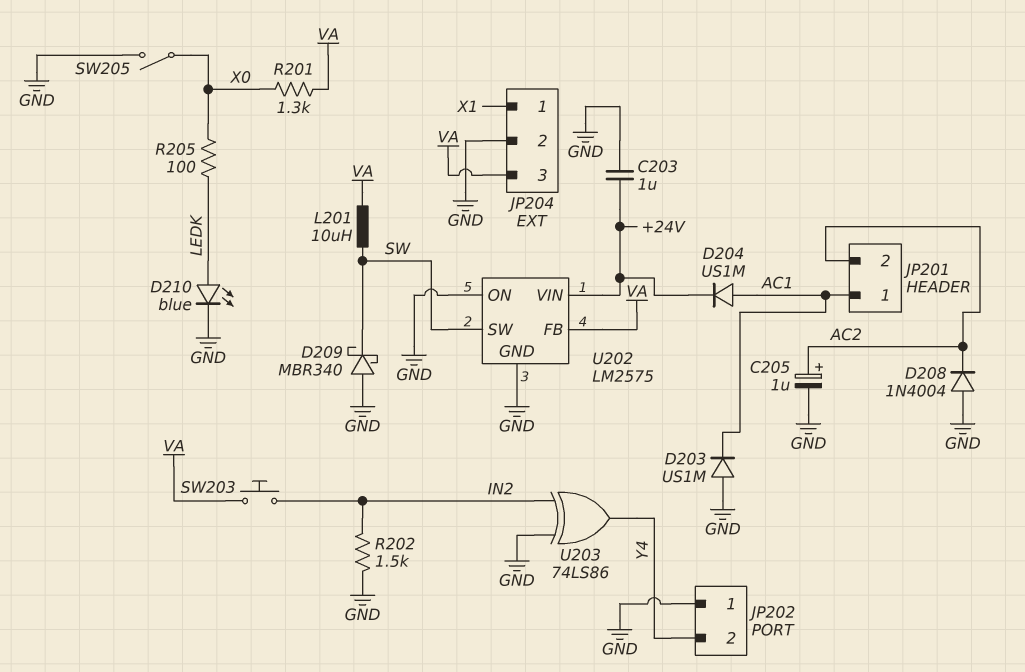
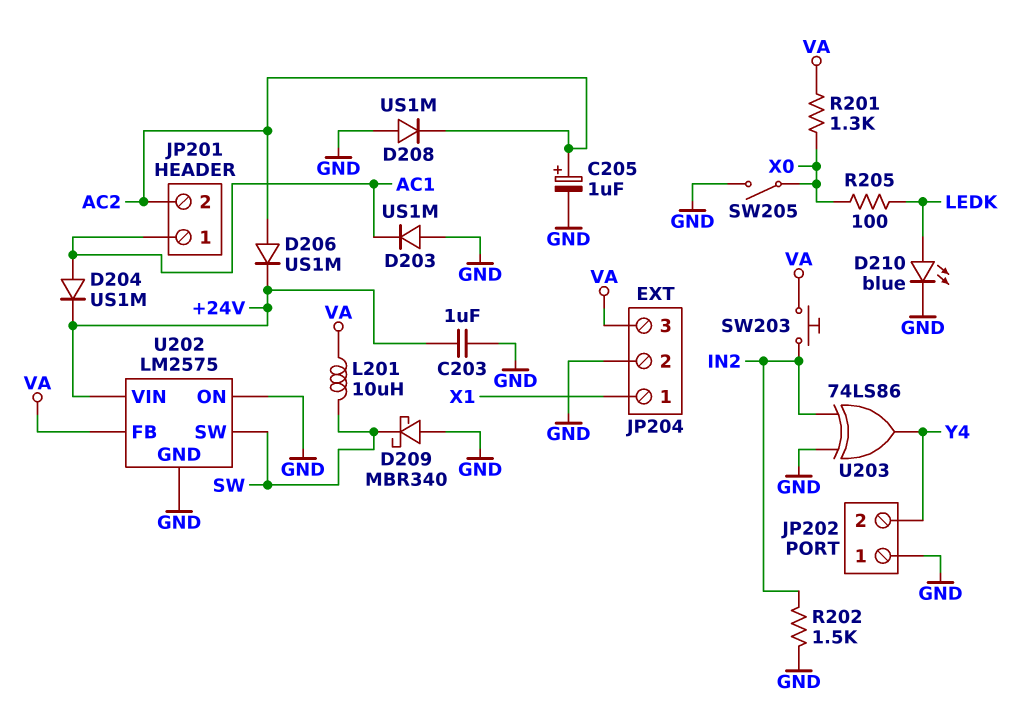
D206: none -> diode US1M (A AC2, K +24V)
D208: diode 1N4004 (A GND, K AC2) -> diode US1M (A GND, K AC2)

